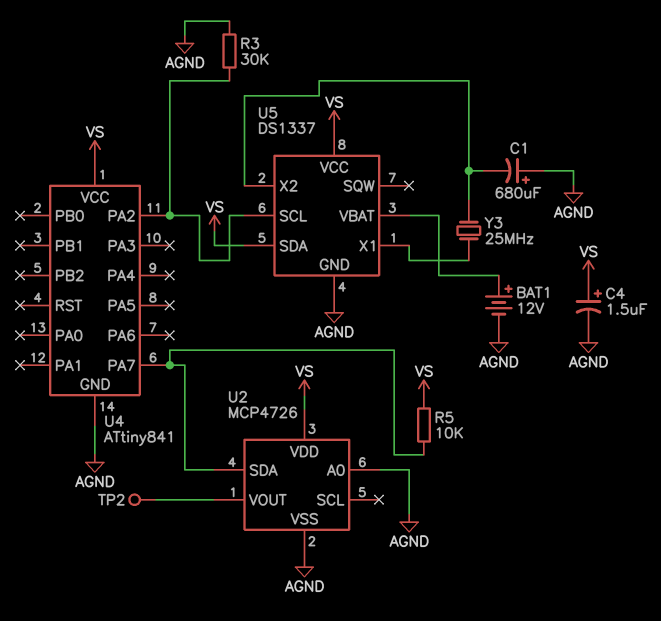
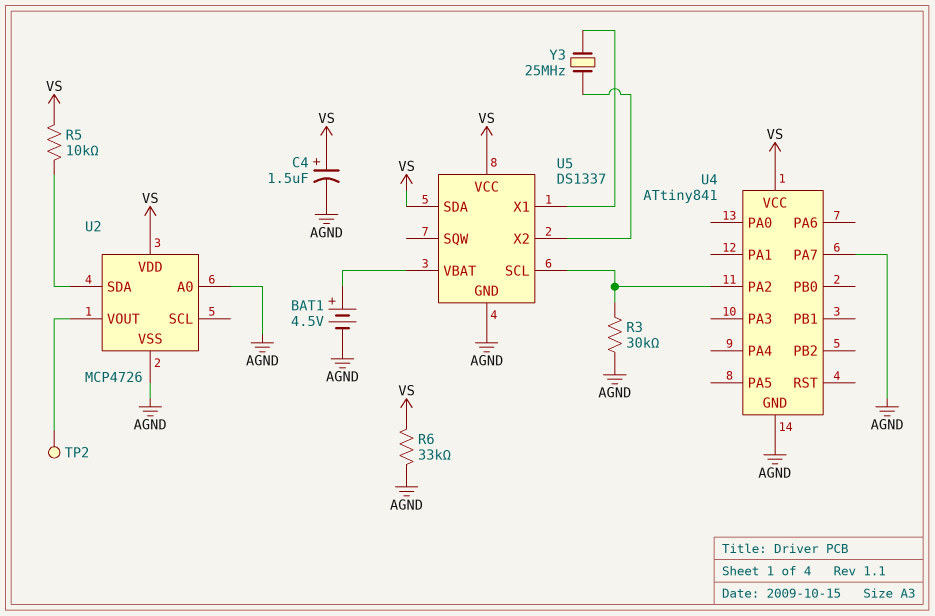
BAT1: 12V (plus U5/VBAT, minus AGND) -> 4.5V (plus U5/VBAT, minus AGND)
C1: 680uF (plus AGND, minus U5/X2) -> none
R6: none -> 33k (AGND, VS)
U4 pin PA7: U2/SDA -> AGND

